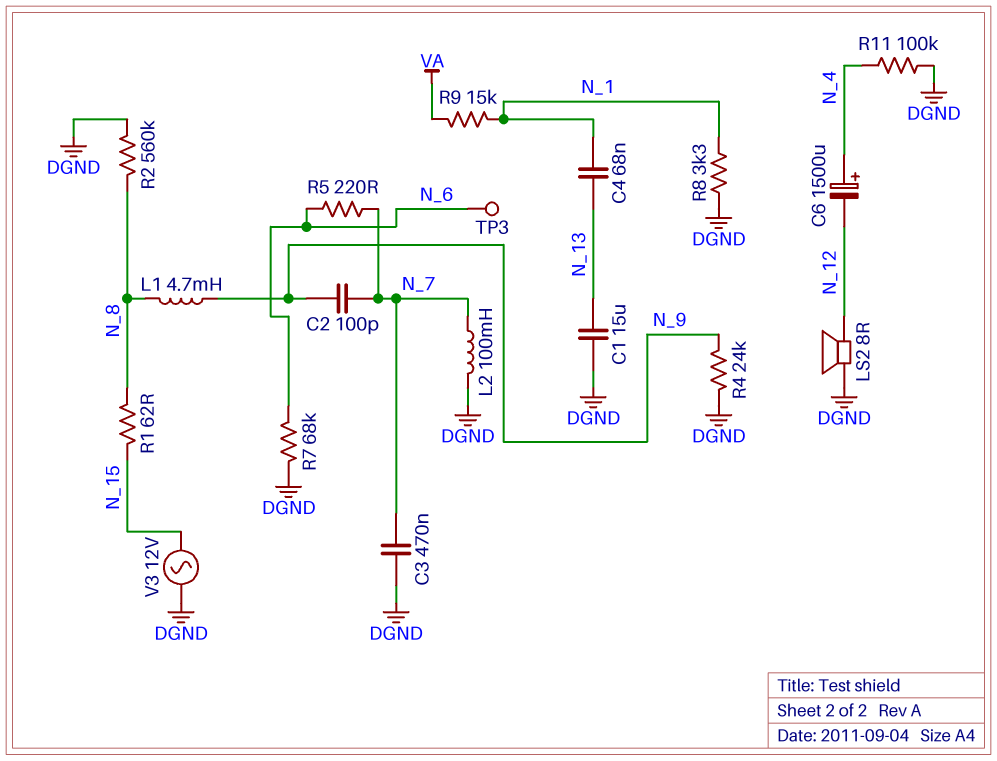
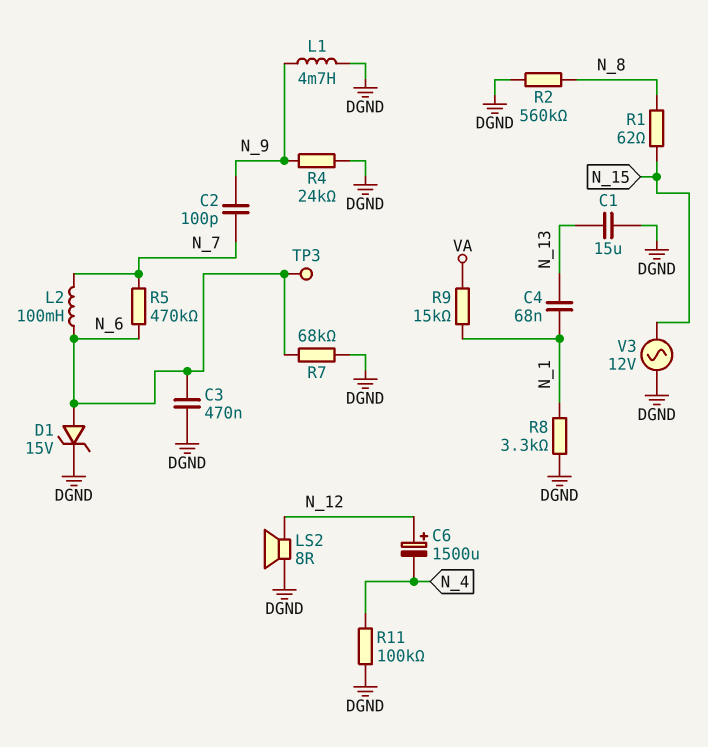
C3: 470nF (DGND, N_7) -> 470nF (DGND, N_6)
C6: 1500uF (plus N_4, minus N_12) -> 1500uF (plus N_12, minus N_4)
D1: none -> zener 15V (A N_6, K DGND)
L1: 4.7mH (N_8, N_9) -> 4.7mH (DGND, N_9)
L2: 100mH (DGND, N_7) -> 100mH (N_6, N_7)
R5: 220 (N_6, N_7) -> 470k (N_6, N_7)

